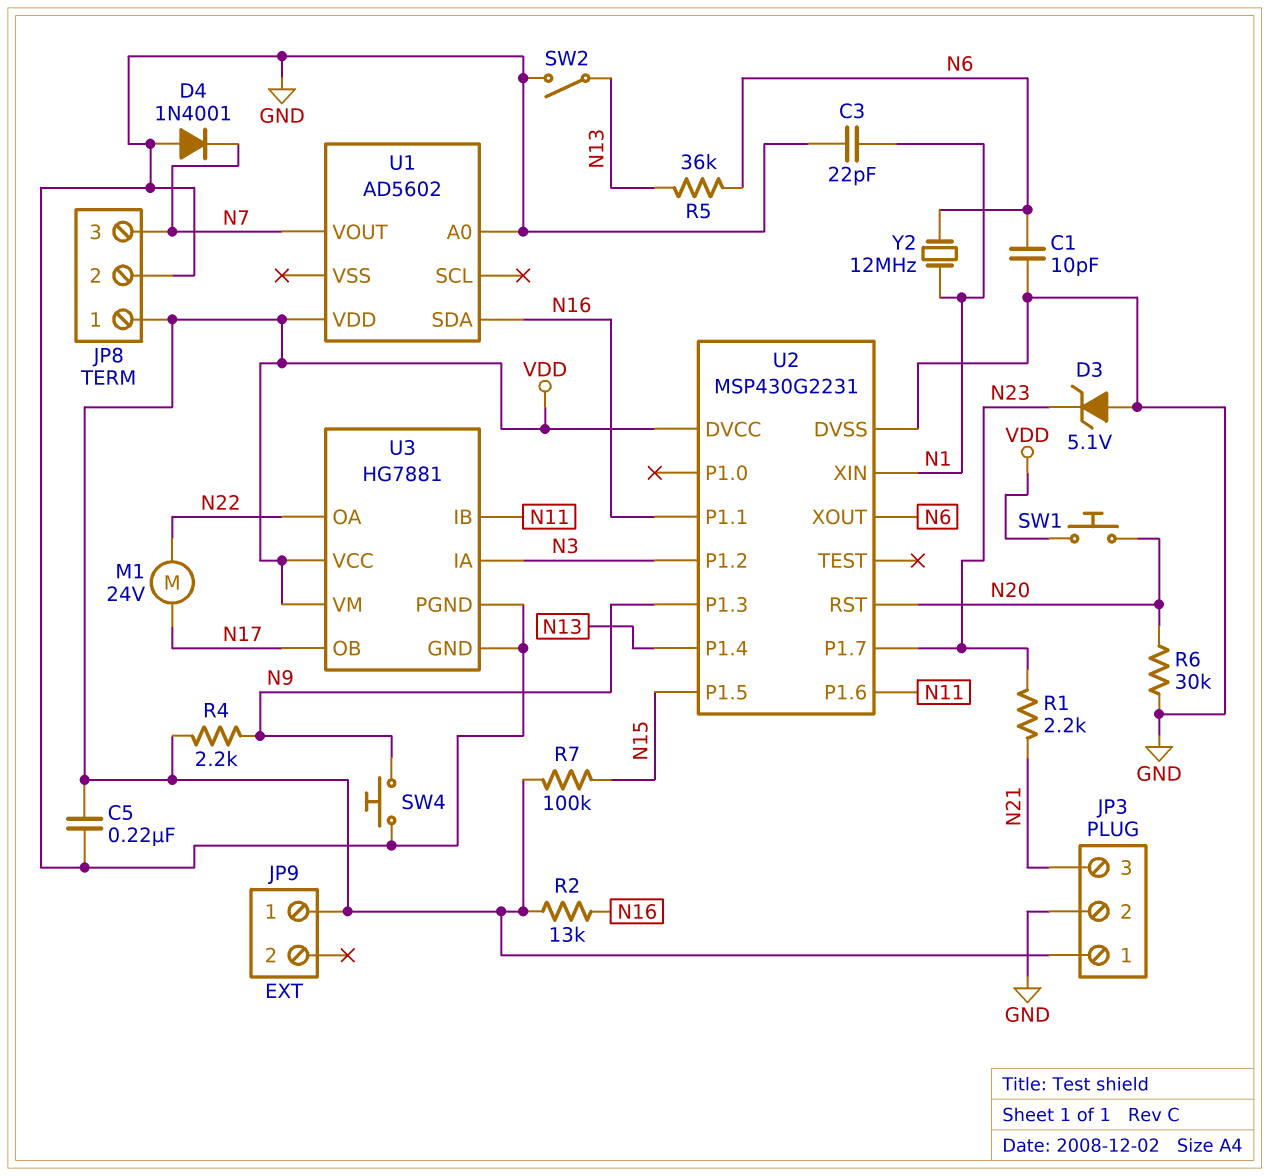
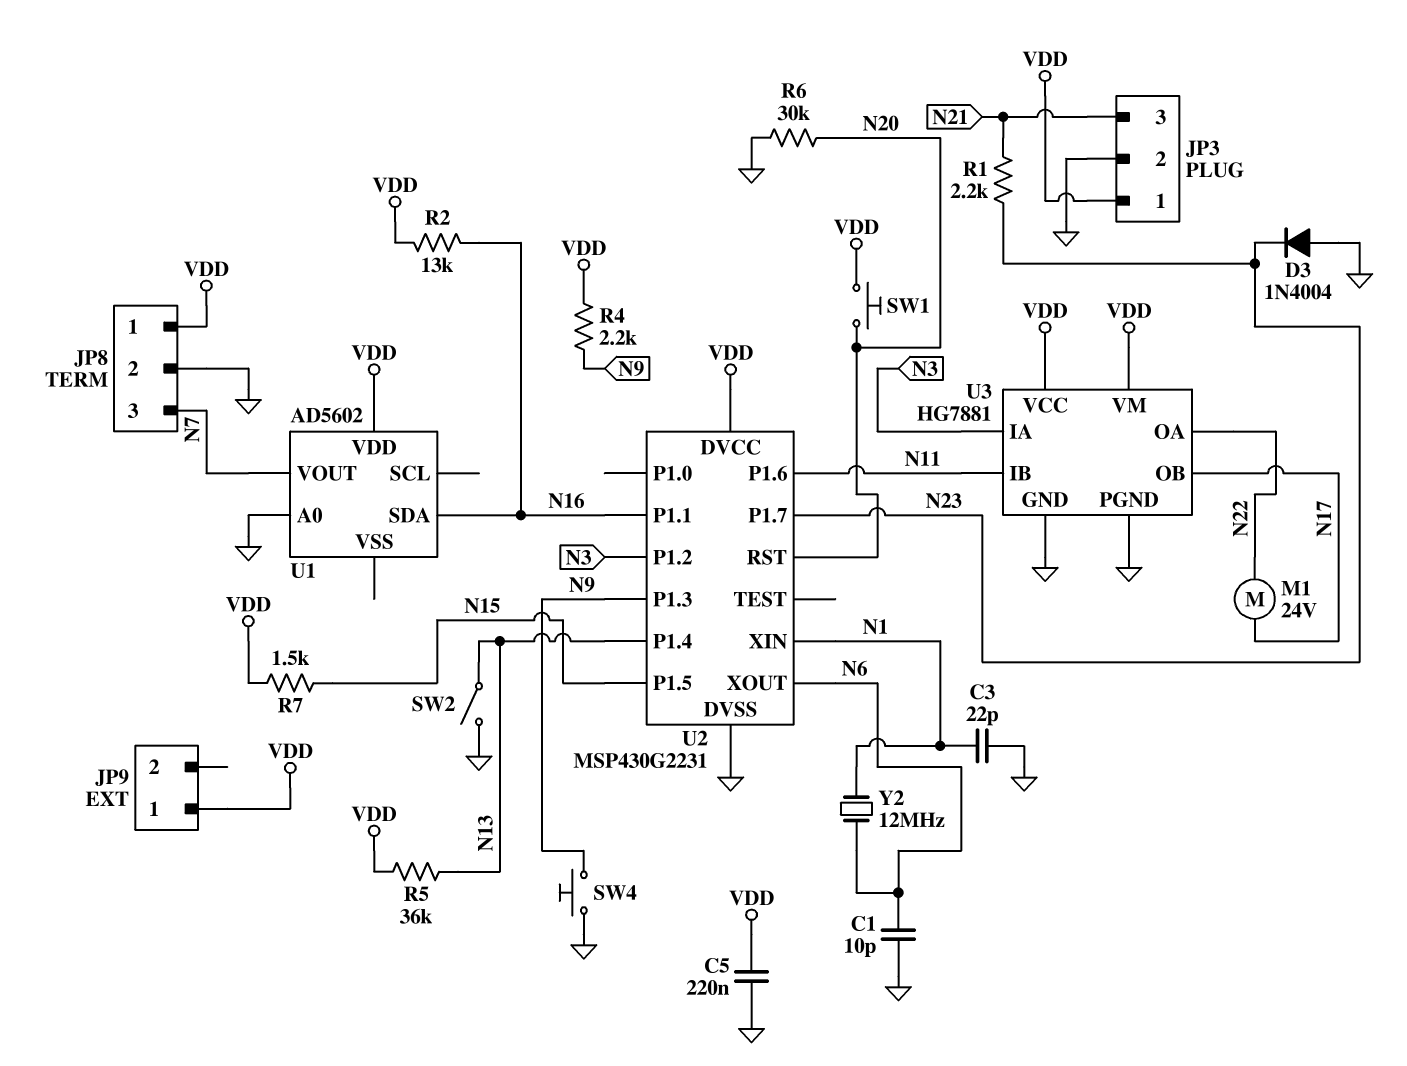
D3: zener 5.1V (A GND, K N23) -> diode 1N4004 (A GND, K N23)
D4: diode 1N4001 (A GND, K N7) -> none
R5: 36k (N6, N13) -> 36k (N13, VDD)
R7: 100k (N15, VDD) -> 1.5k (N15, VDD)

